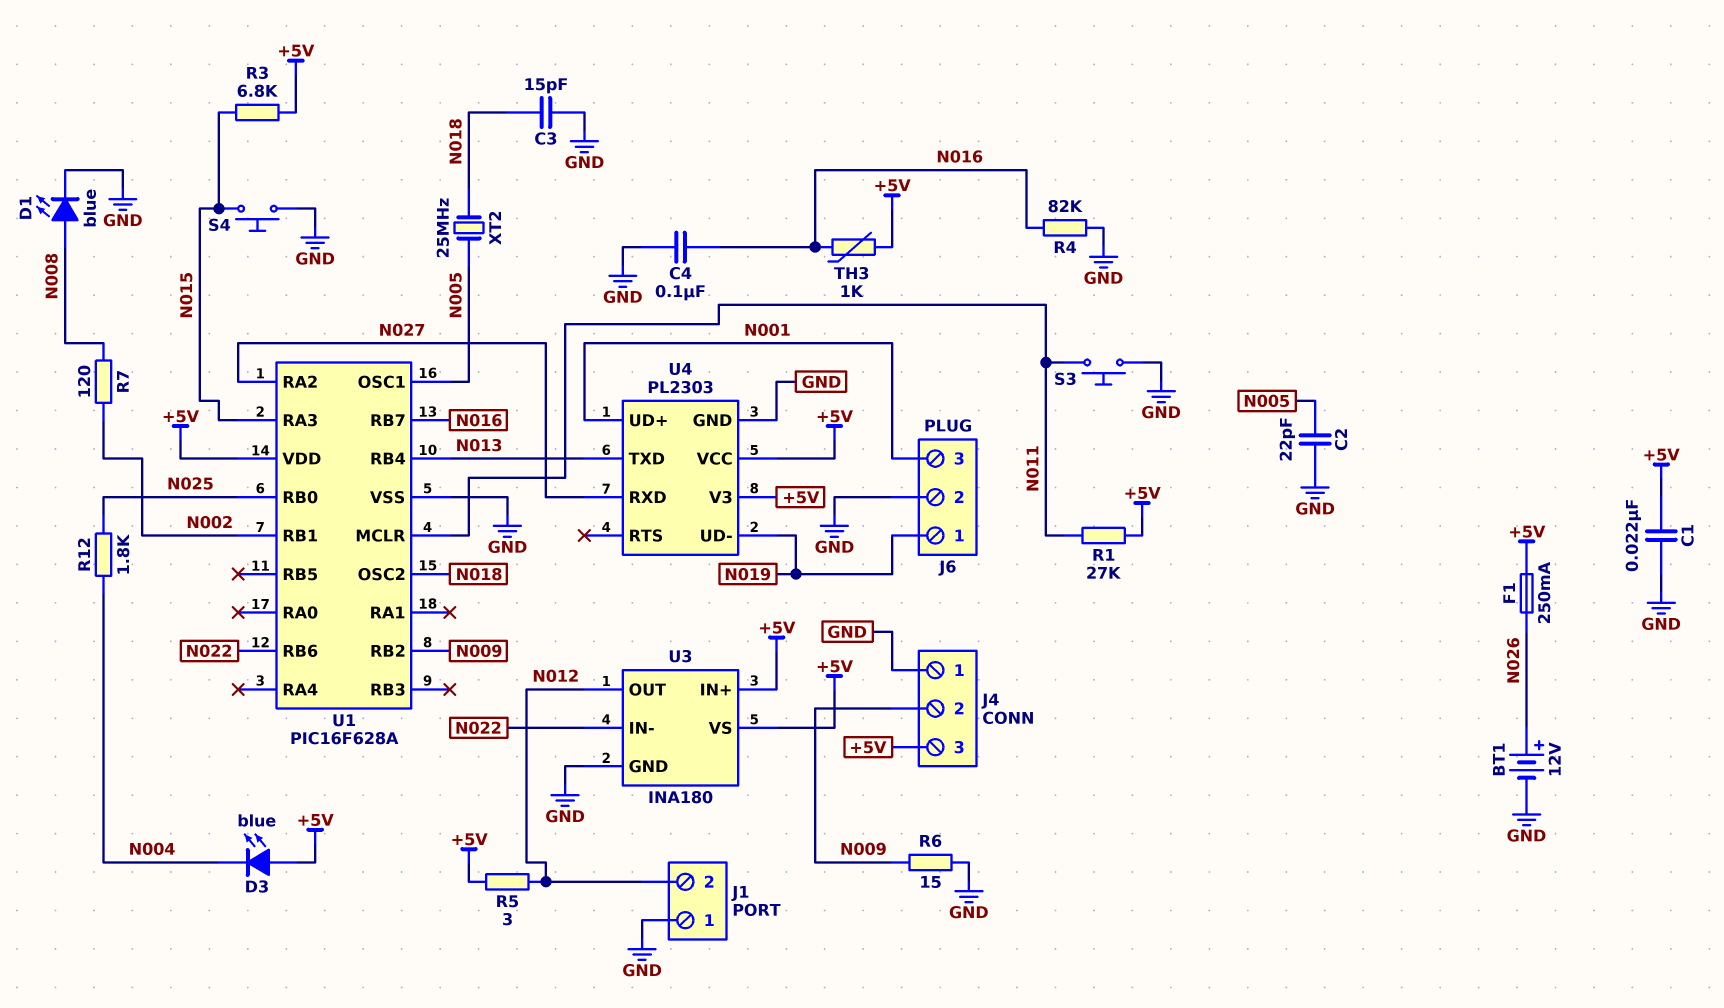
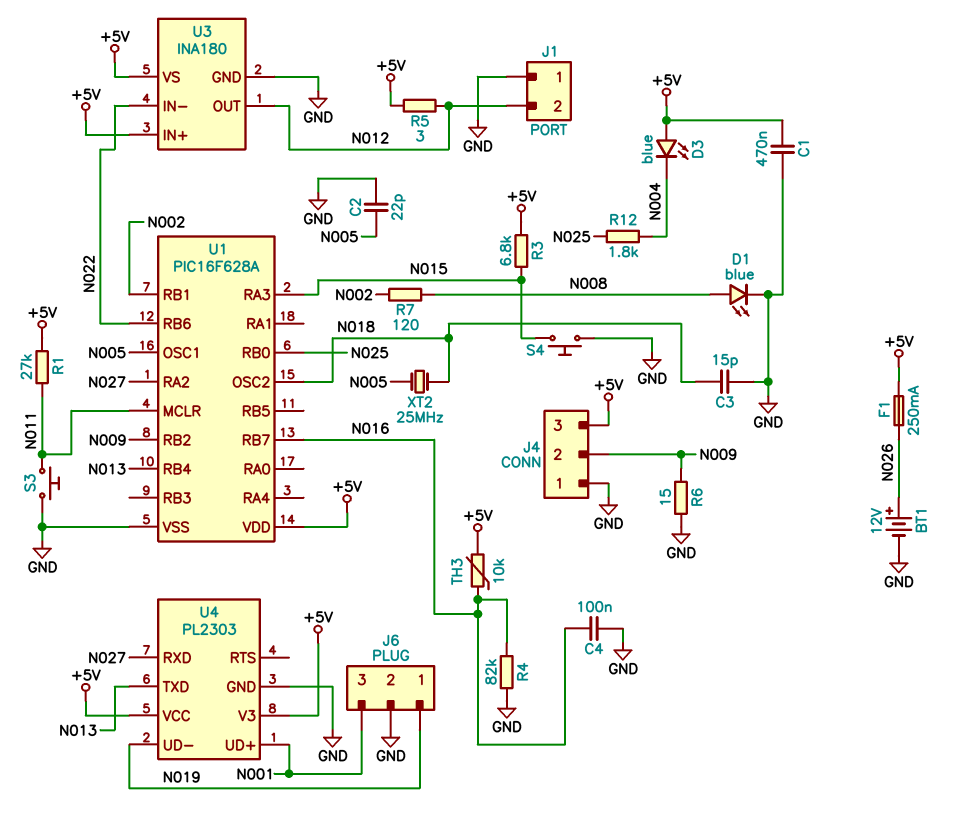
C1: 22nF (+5V, GND) -> 470nF (+5V, GND)
TH3: 1k (+5V, N016) -> 10k (+5V, N016)

